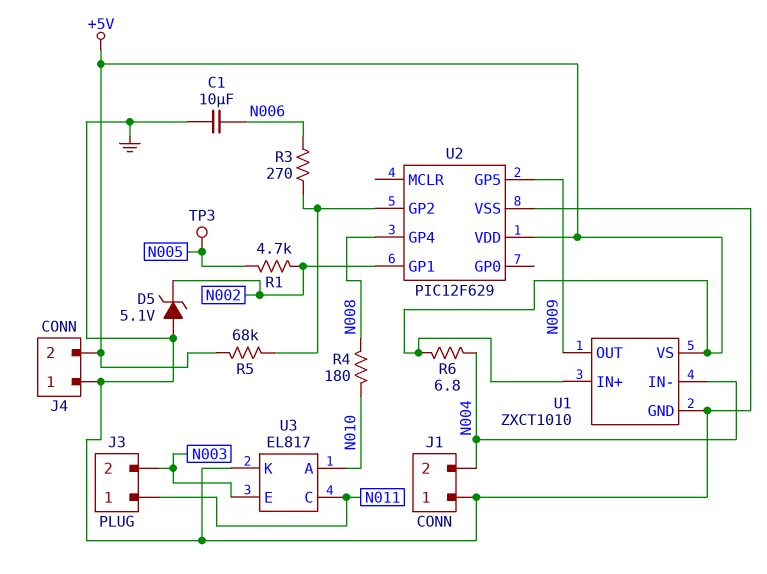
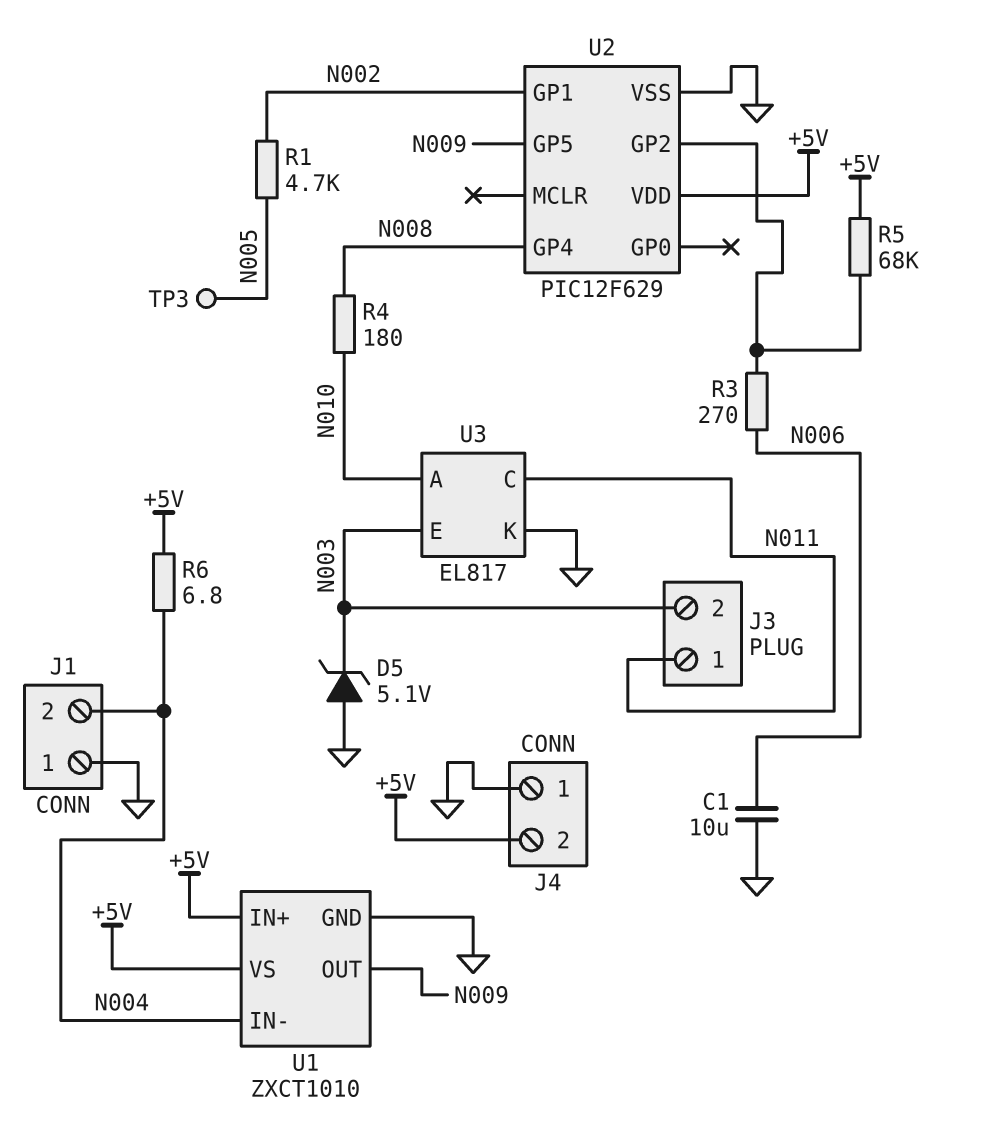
D5: zener 5.1V (A GND, K N002) -> zener 5.1V (A GND, K N003)

